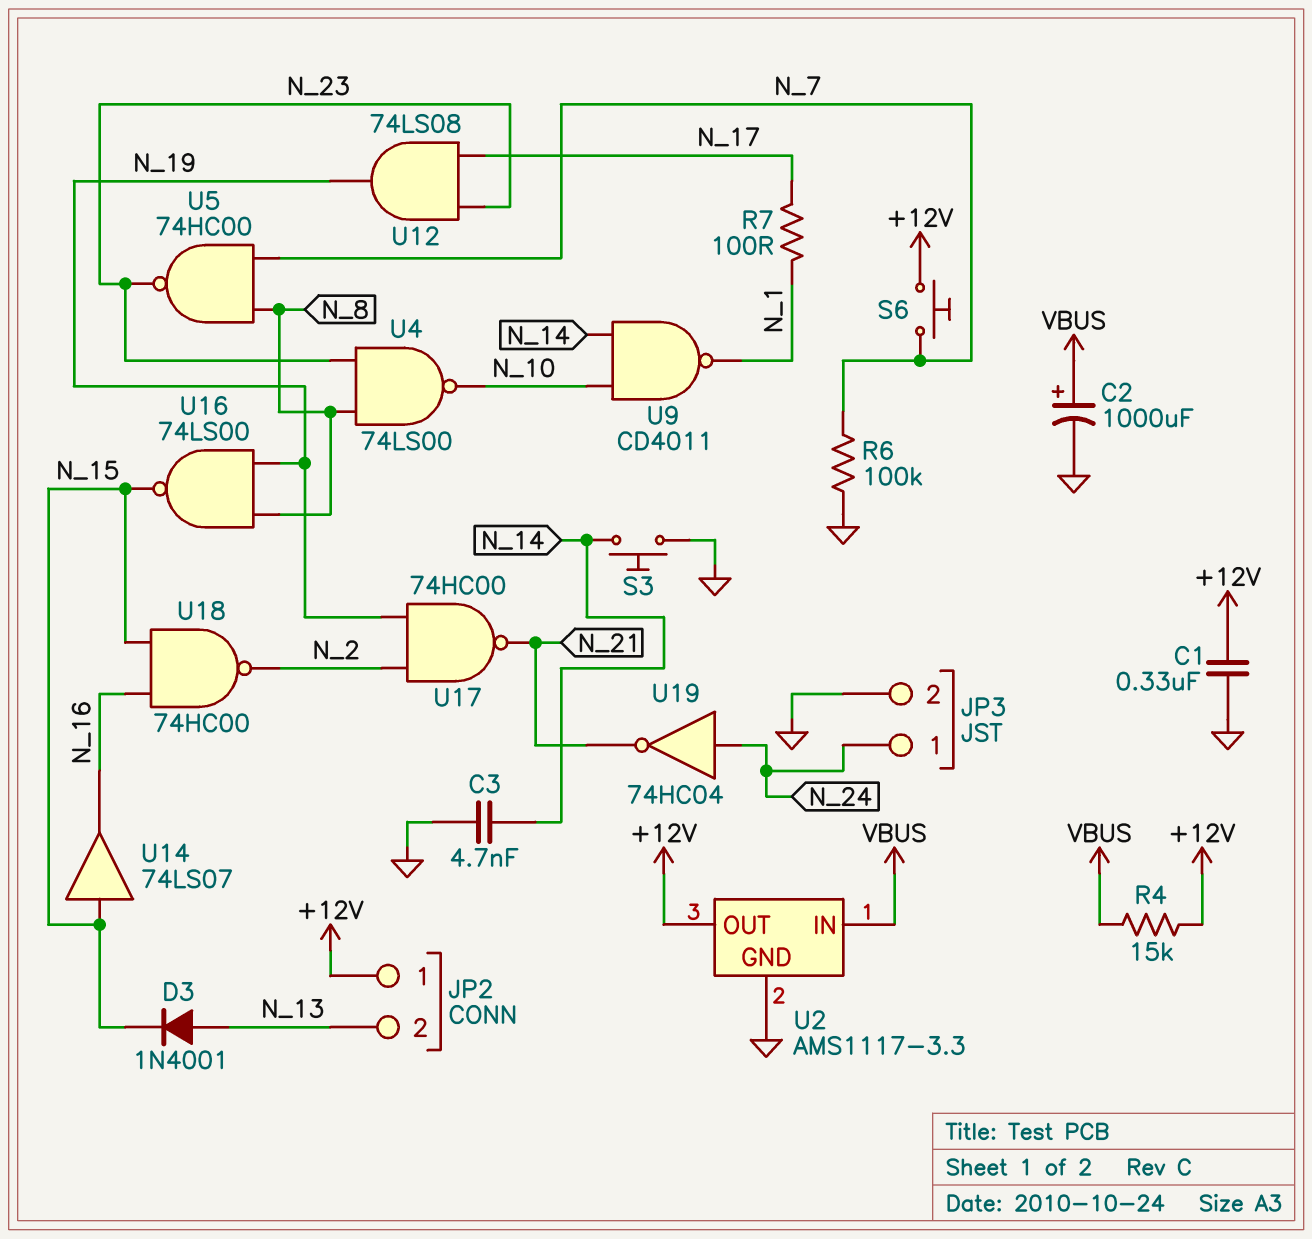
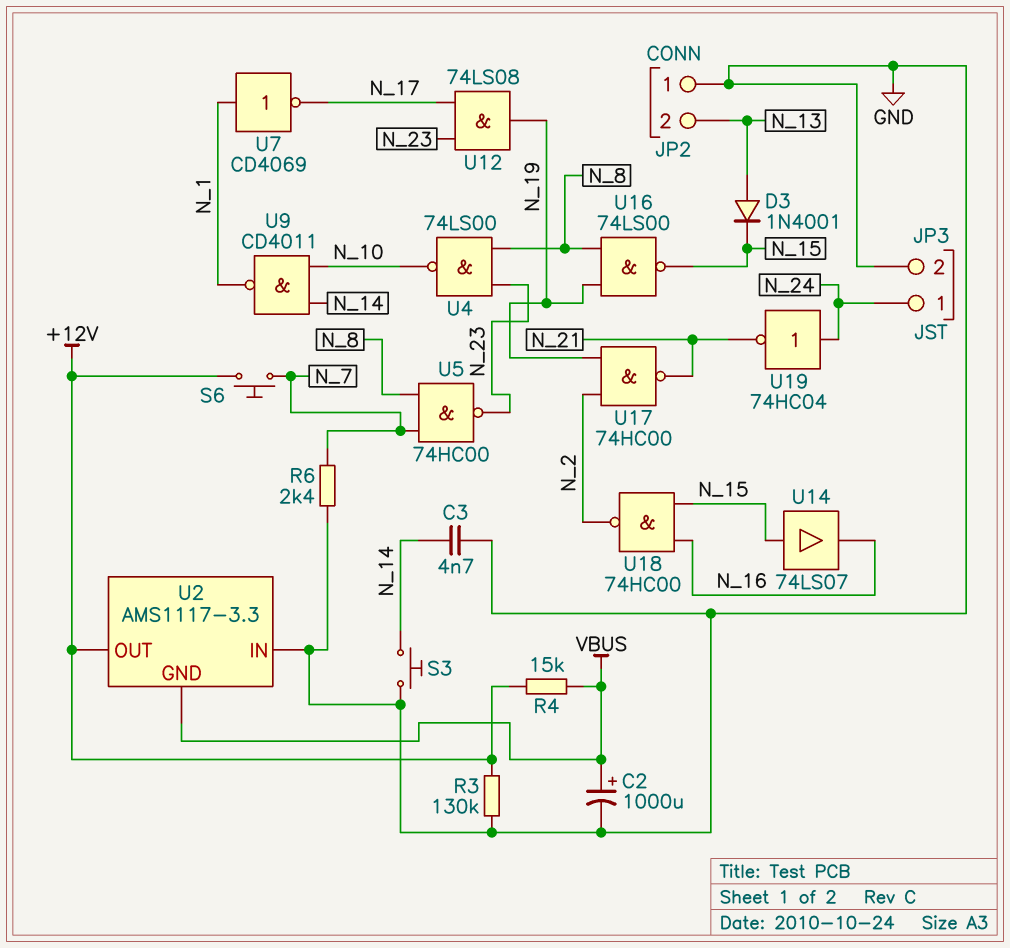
C1: 330nF (+12V, GND) -> none
JP2 pin 1: +12V -> GND
R3: none -> 130k (+12V, GND)
R6: 100k (GND, N_7) -> 2.4k (GND, N_7)
R7: 100 (N_1, N_17) -> none
U2 pin GND: GND -> VBUS
U2 pin IN: VBUS -> GND
U7: none -> NOT CD4069 (in N_1, out N_17)

